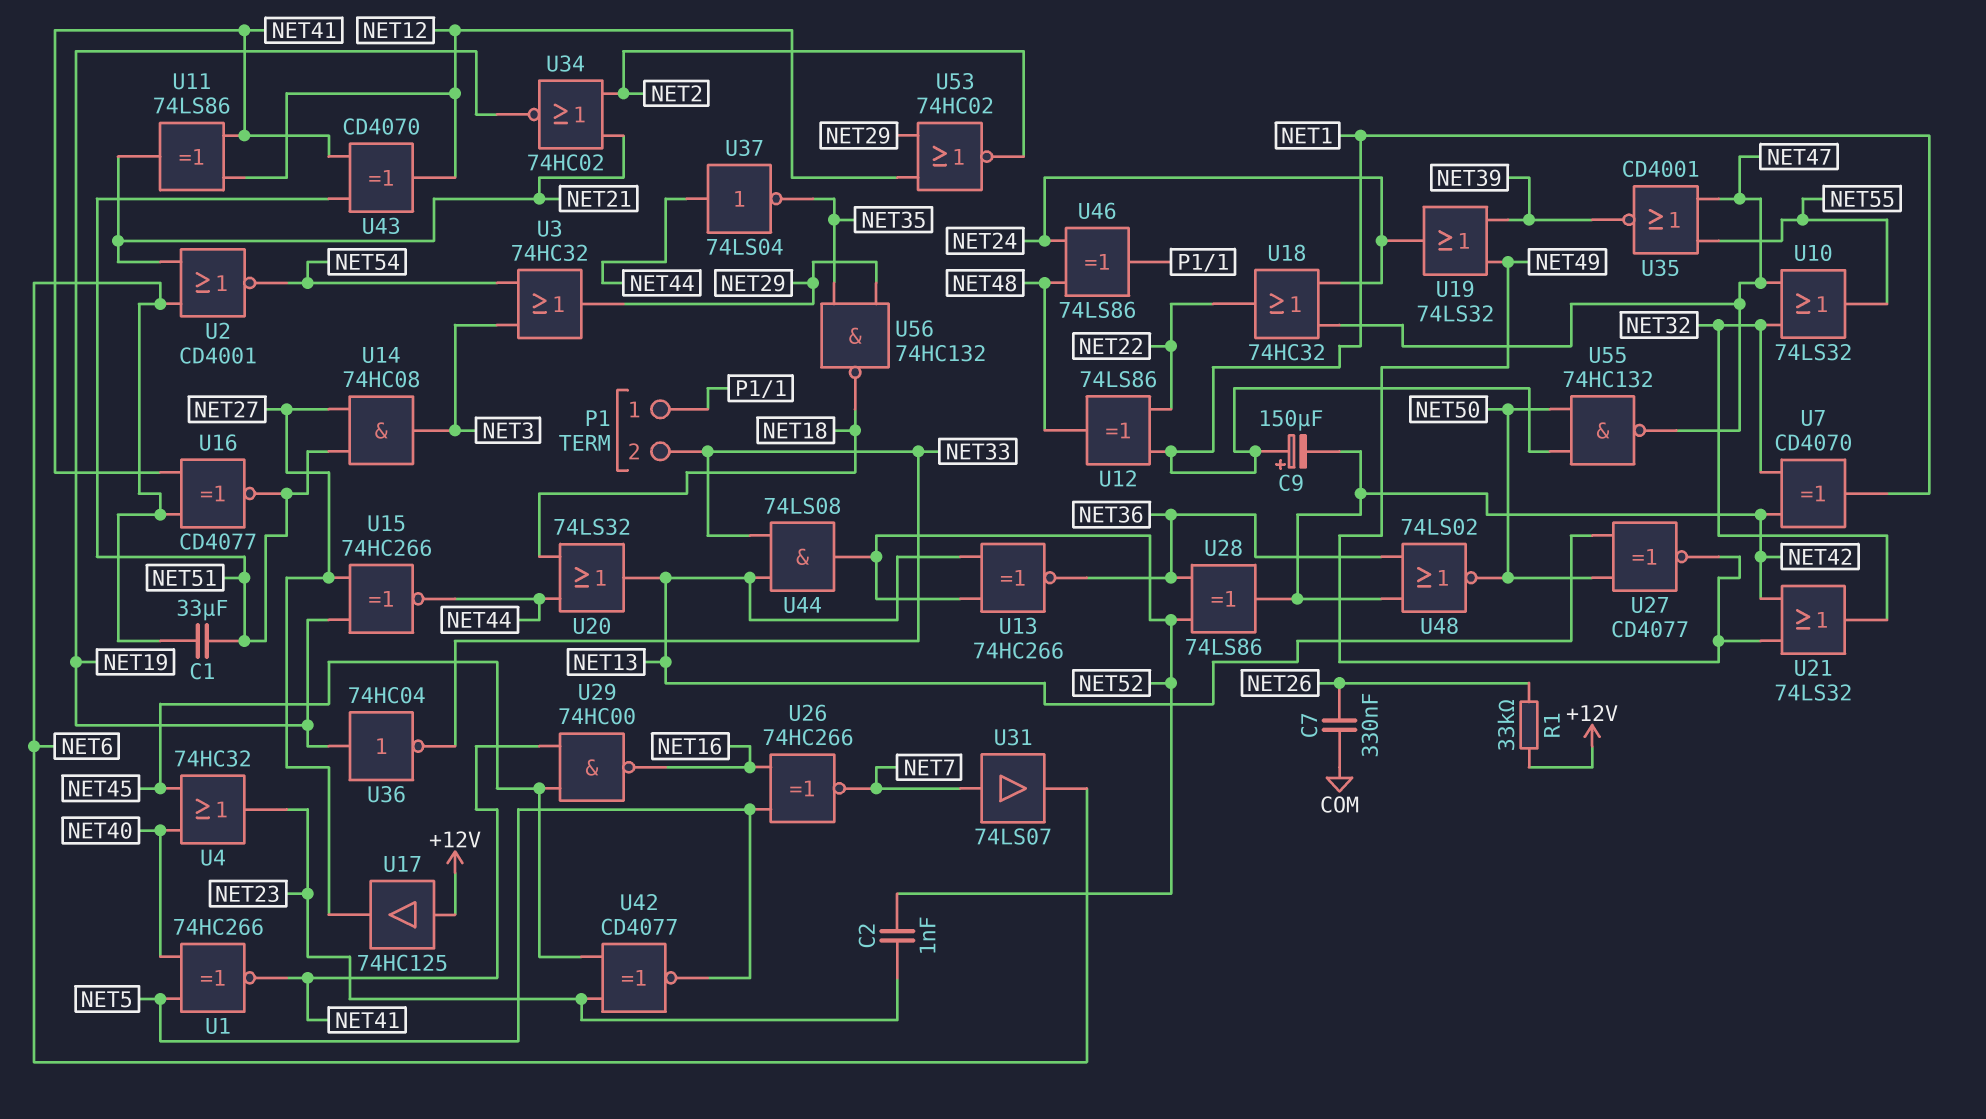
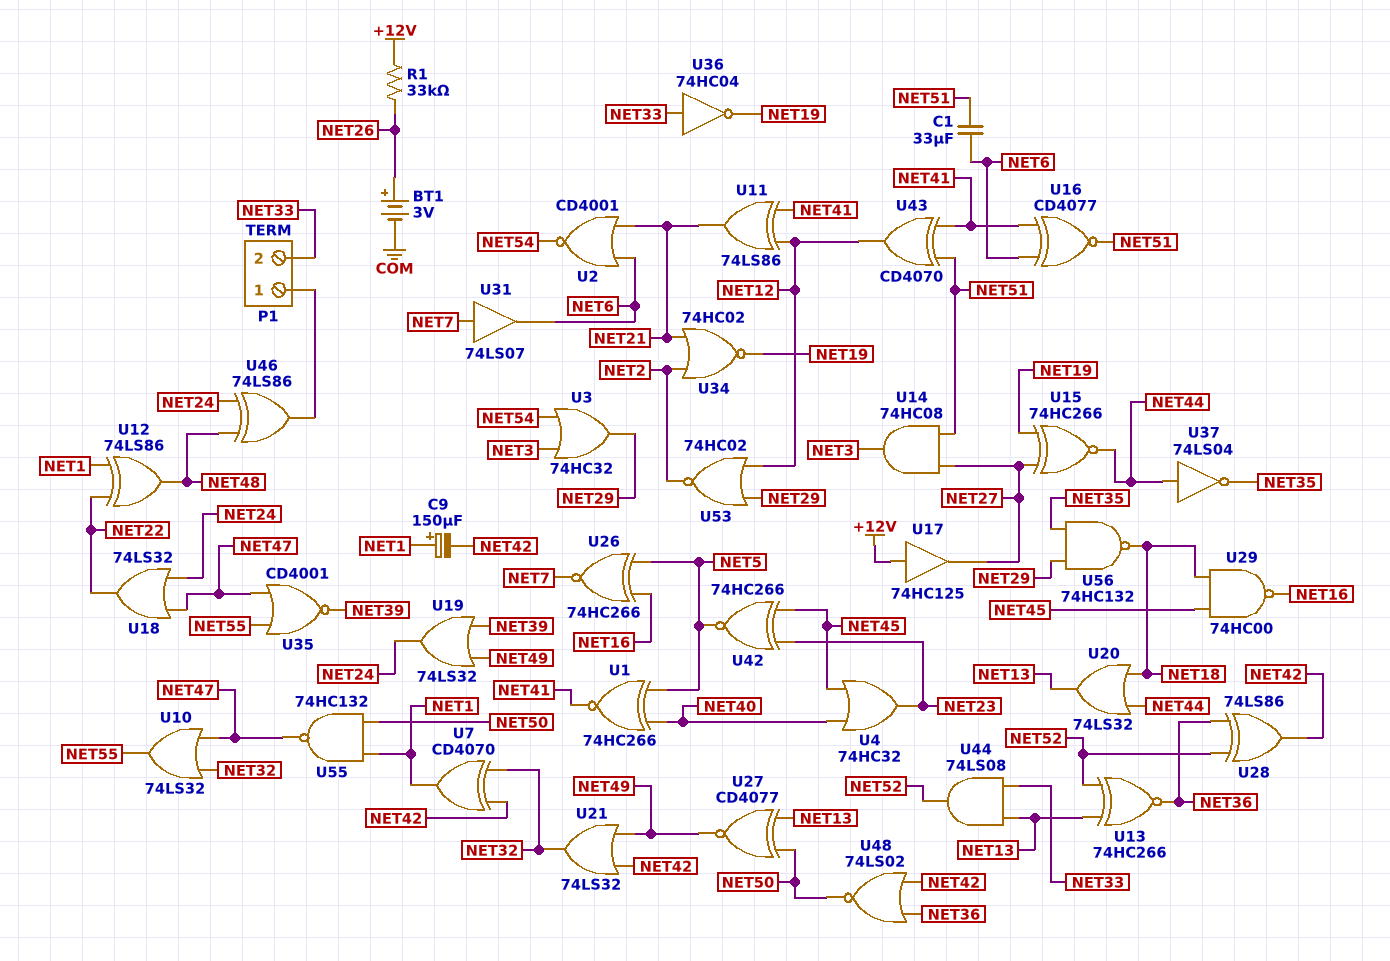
BT1: none -> 3V (plus NET26, minus COM)
C2: 1nF (NET23, NET52) -> none
C7: 330nF (COM, NET26) -> none
U18: OR 74HC32 (in NET24, in NET47, out NET22) -> OR 74LS32 (in NET24, in NET47, out NET22)
U29: NAND 74HC00 (in NET41, in NET45, out NET16) -> NAND 74HC00 (in NET18, in NET45, out NET16)
U36: NOT 74HC04 (in NET19, out NET33) -> NOT 74HC04 (in NET33, out NET19)
U42: XNOR CD4077 (in NET23, in NET45, out NET5) -> XNOR 74HC266 (in NET23, in NET45, out NET5)

